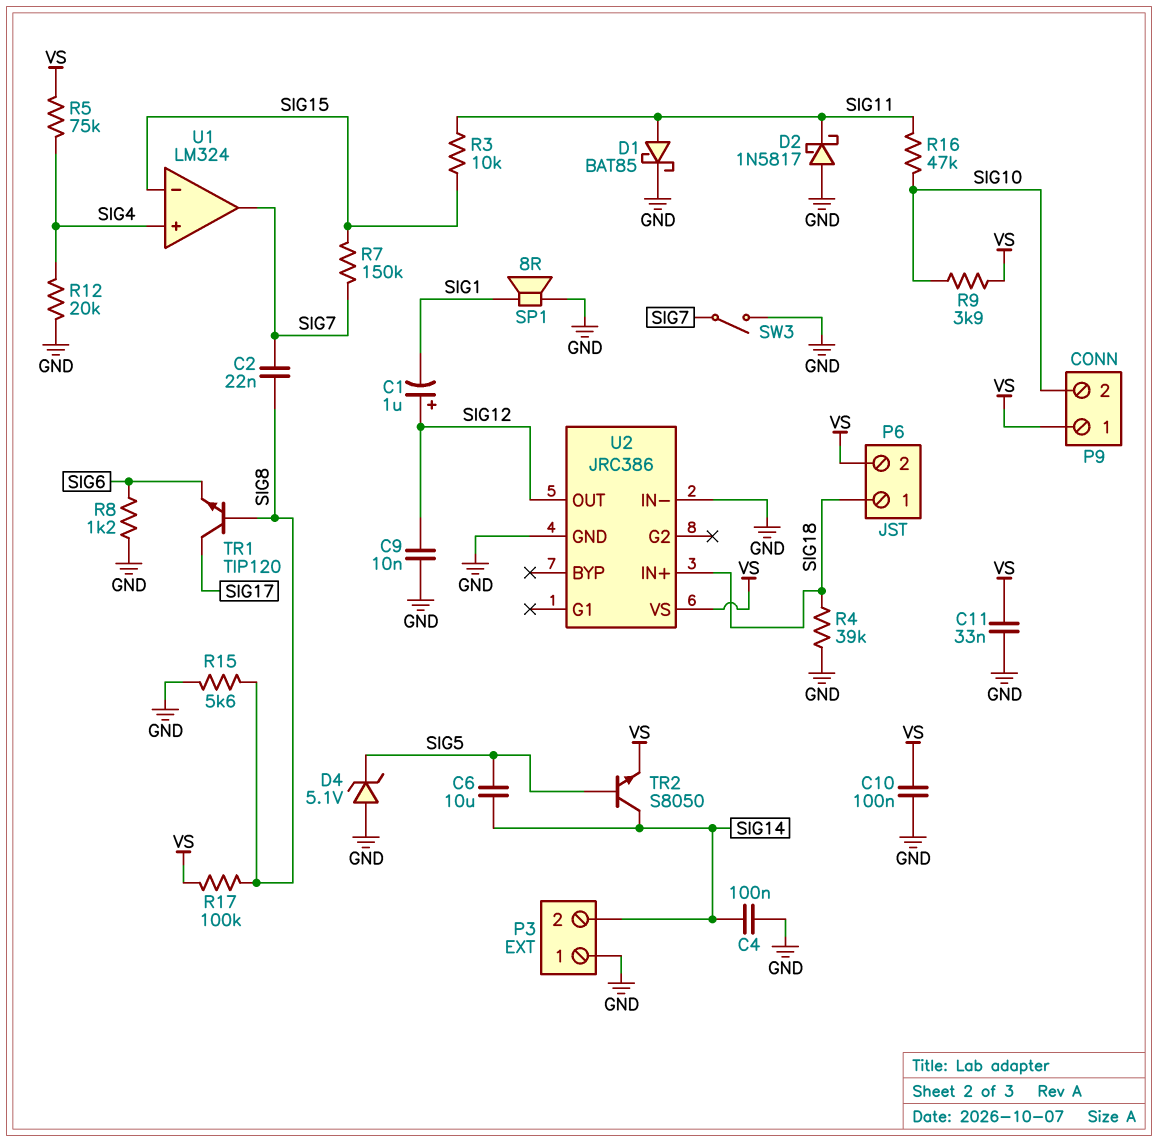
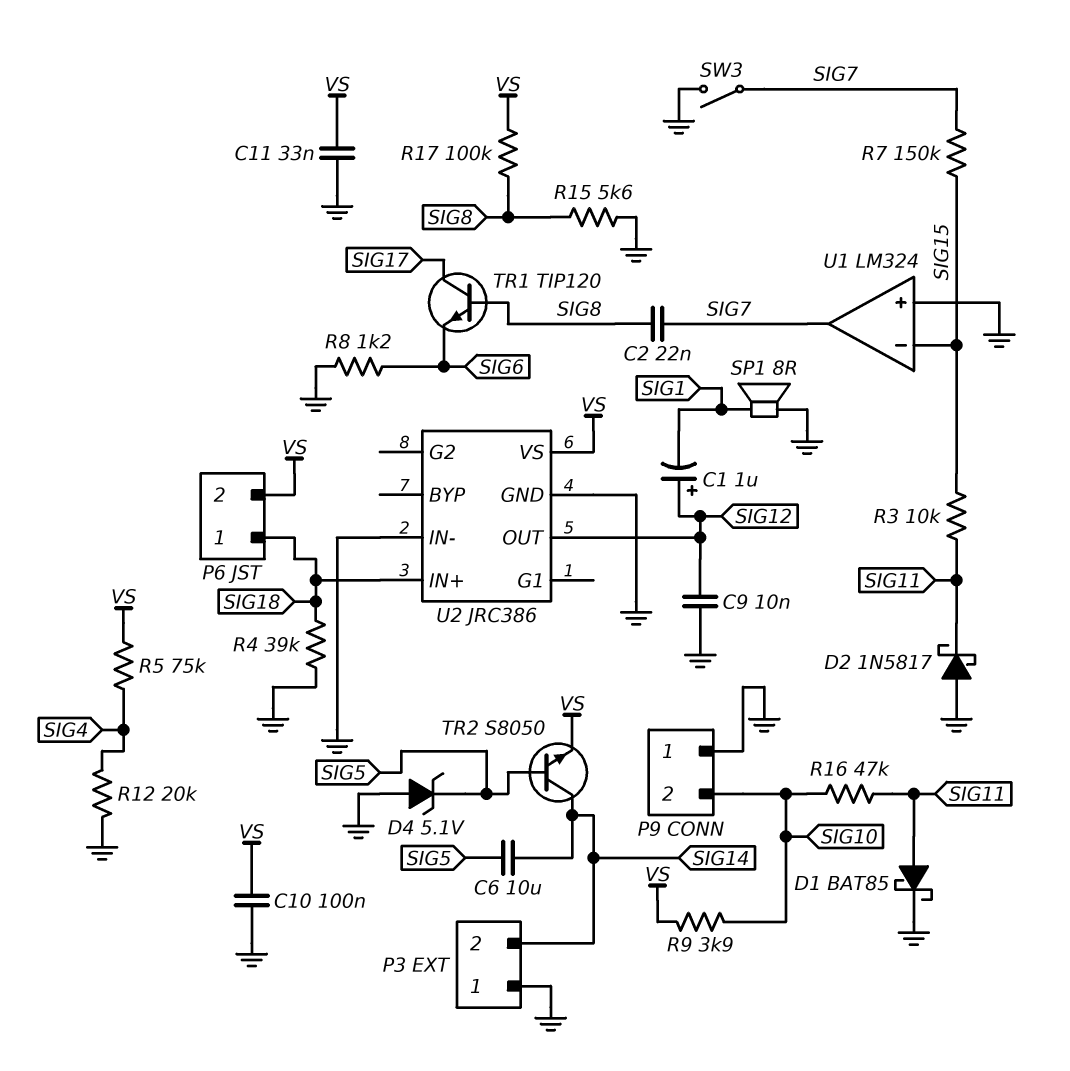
C4: 100nF (GND, SIG14) -> none
P9 pin 1: VS -> GND
U1 pin in+: SIG4 -> GND

